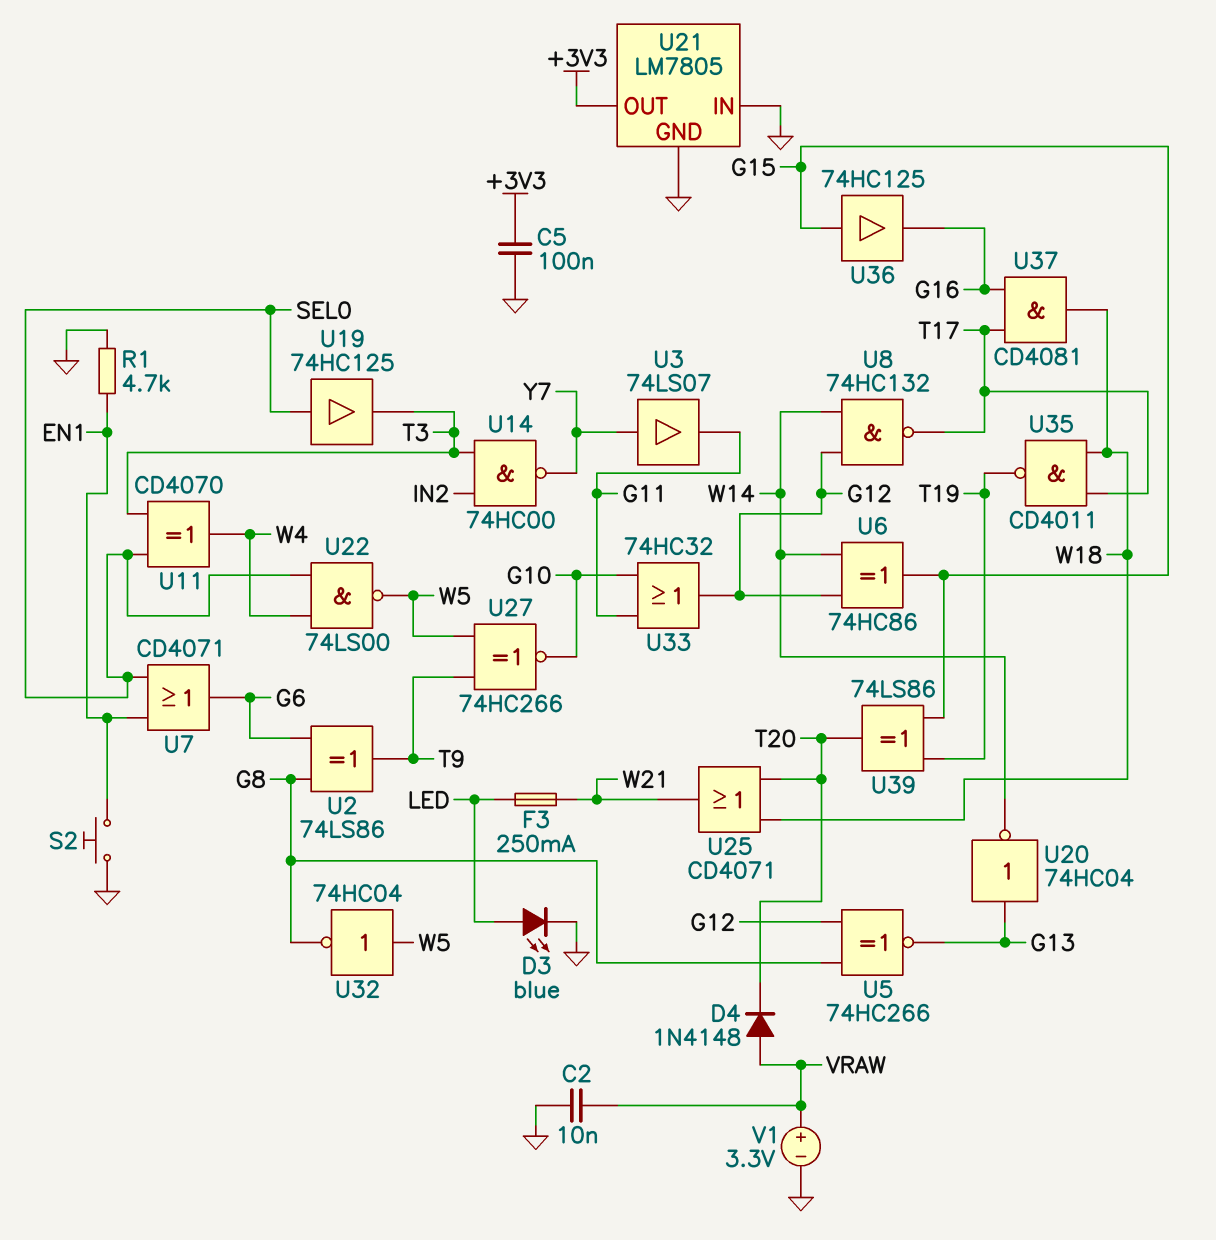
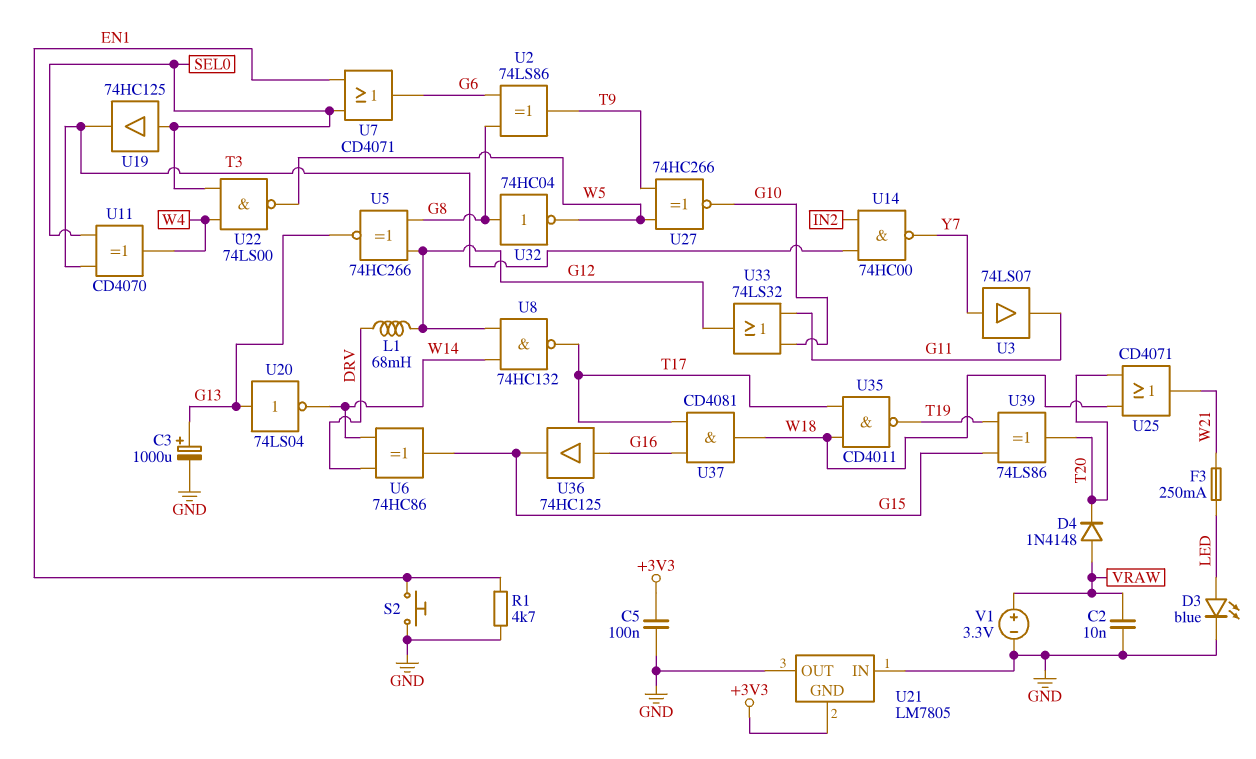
C3: none -> 1000uF (plus G13, minus GND)
L1: none -> 68mH (DRV, G12)
U6: XOR 74HC86 (in G12, in W14, out G15) -> XOR 74HC86 (in DRV, in W14, out G15)
U20: NOT 74HC04 (in G13, out W14) -> NOT 74LS04 (in G13, out W14)
U21 pin GND: GND -> +3V3
U21 pin OUT: +3V3 -> GND
U32: NOT 74HC04 (in W5, out G8) -> NOT 74HC04 (in G8, out W5)
U33: OR 74HC32 (in G10, in G11, out G12) -> OR 74LS32 (in G10, in G11, out G12)
U36: buffer 74HC125 (in G15, out G16) -> buffer 74HC125 (in G16, out G15)

